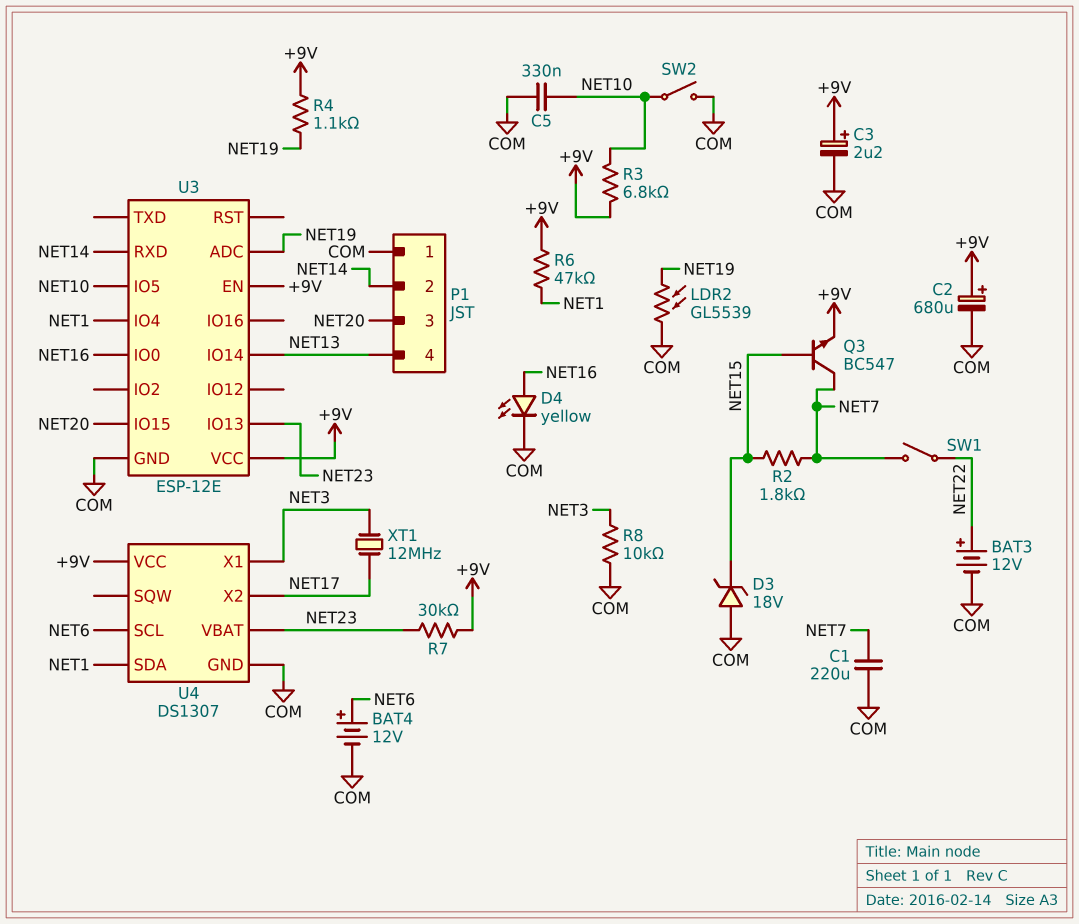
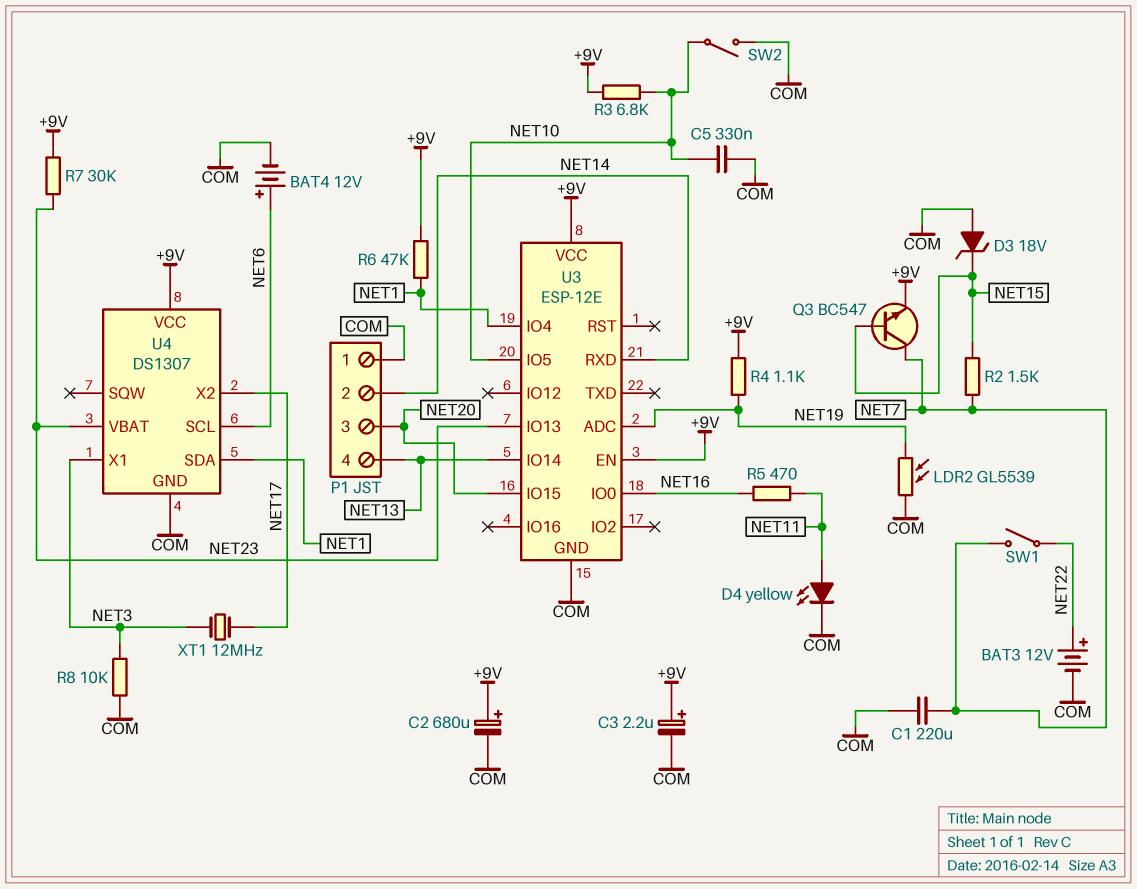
D4: LED yellow (A NET16, K COM) -> LED yellow (A NET11, K COM)
R2: 1.8k (NET7, NET15) -> 1.5k (NET7, NET15)
R5: none -> 470 (NET11, NET16)

